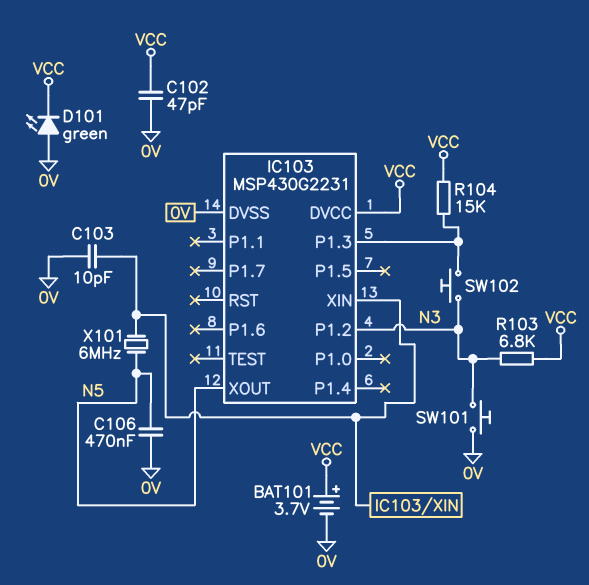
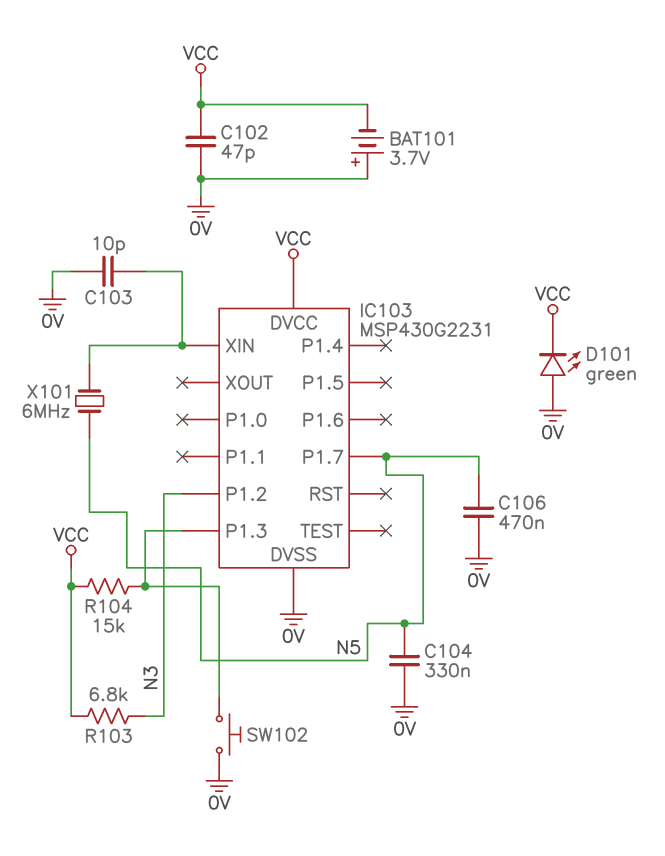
BAT101: 3.7V (plus VCC, minus 0V) -> 3.7V (plus 0V, minus VCC)
C104: none -> 330nF (0V, N5)
IC103 pin P1.7: none -> N5
IC103 pin XOUT: N5 -> none
SW101: button (0V, N3) -> none
SW102: button (IC103/P1.3, N3) -> button (0V, IC103/P1.3)

